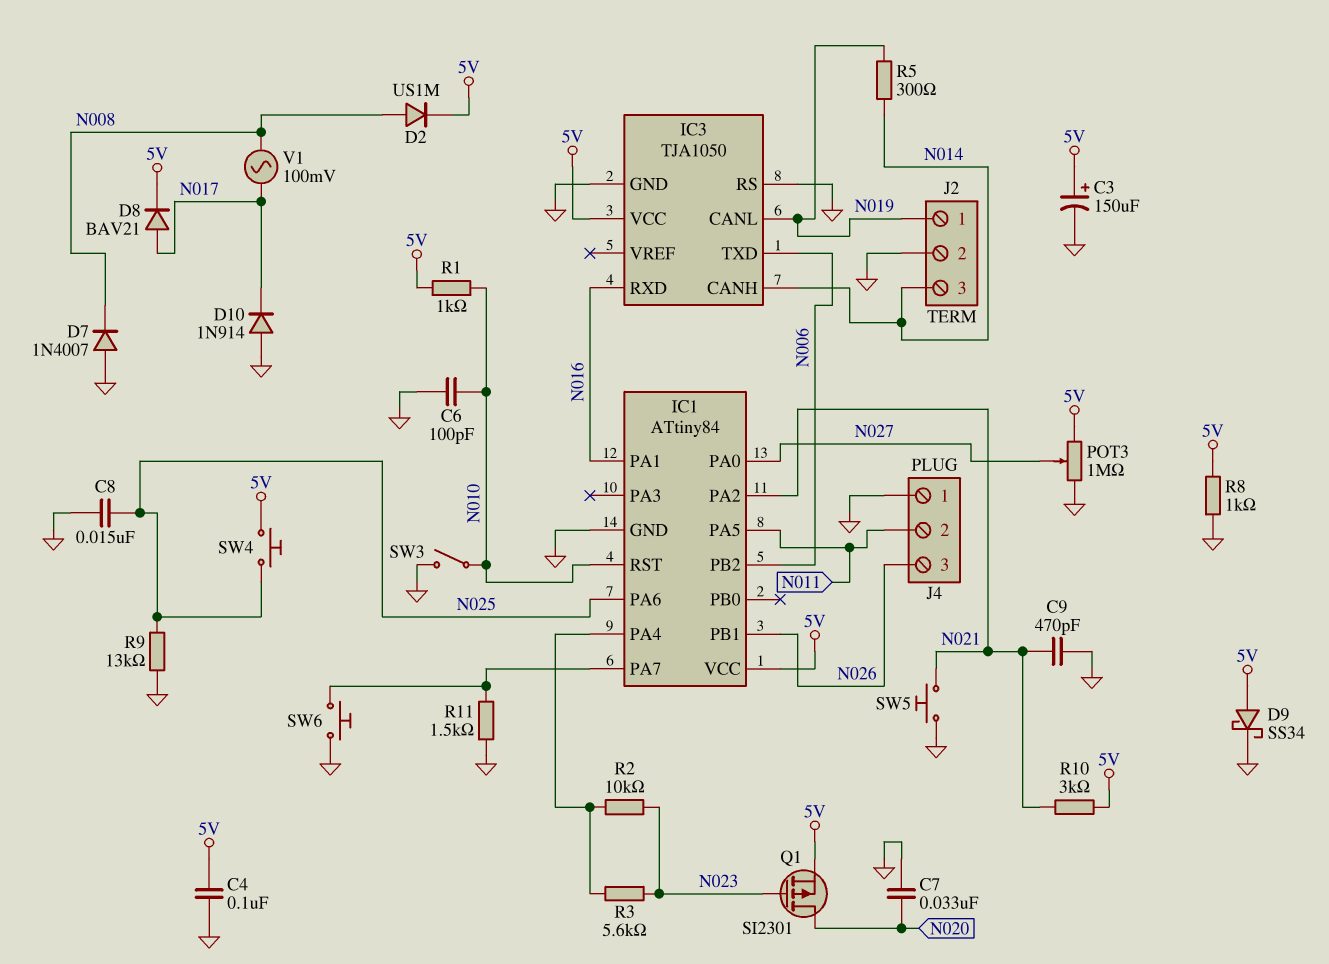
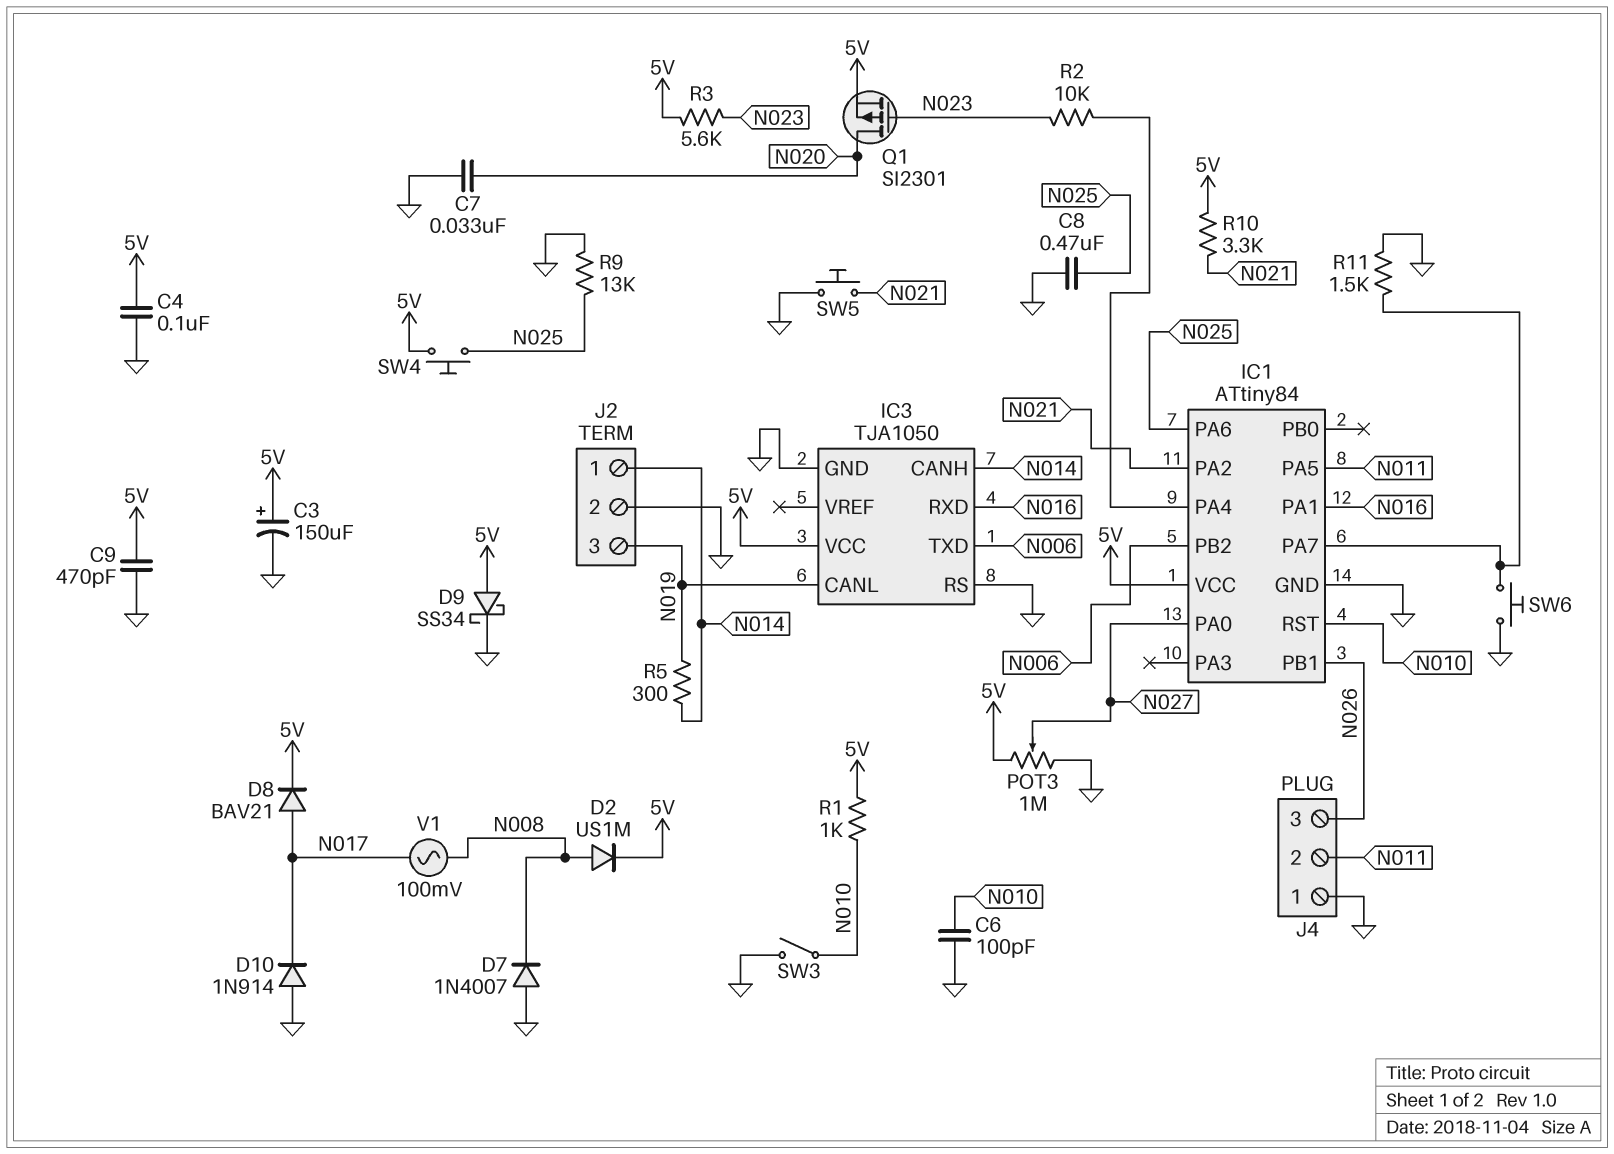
C8: 15nF (GND, N025) -> 470nF (GND, N025)
C9: 470pF (GND, N021) -> 470pF (5V, GND)
J2 pin 1: N019 -> N014
J2 pin 3: N014 -> N019
R3: 5.6k (IC1/PA4, N023) -> 5.6k (5V, N023)
R8: 1k (5V, GND) -> none
R10: 3k (5V, N021) -> 3.3k (5V, N021)

